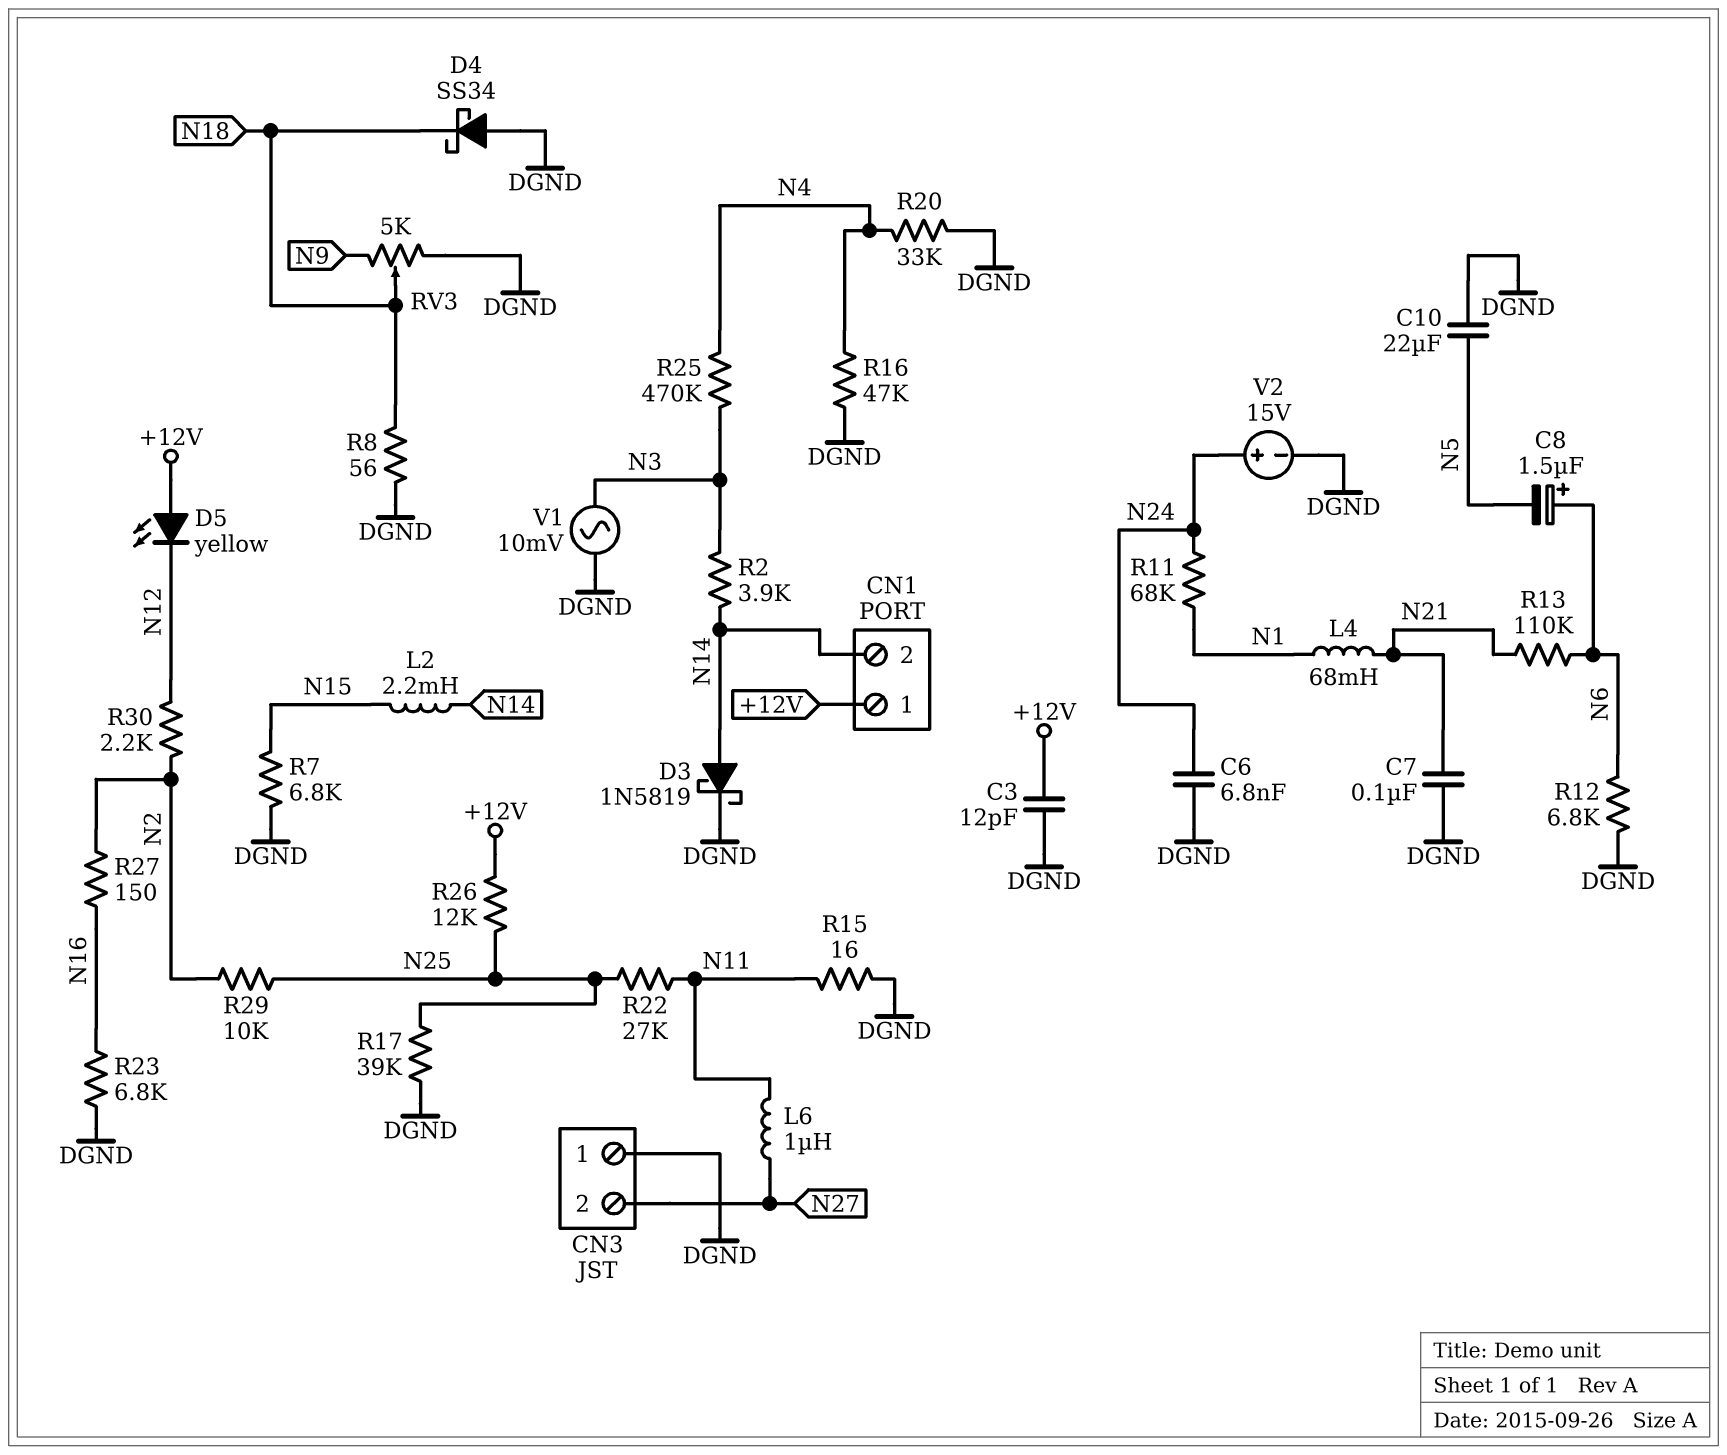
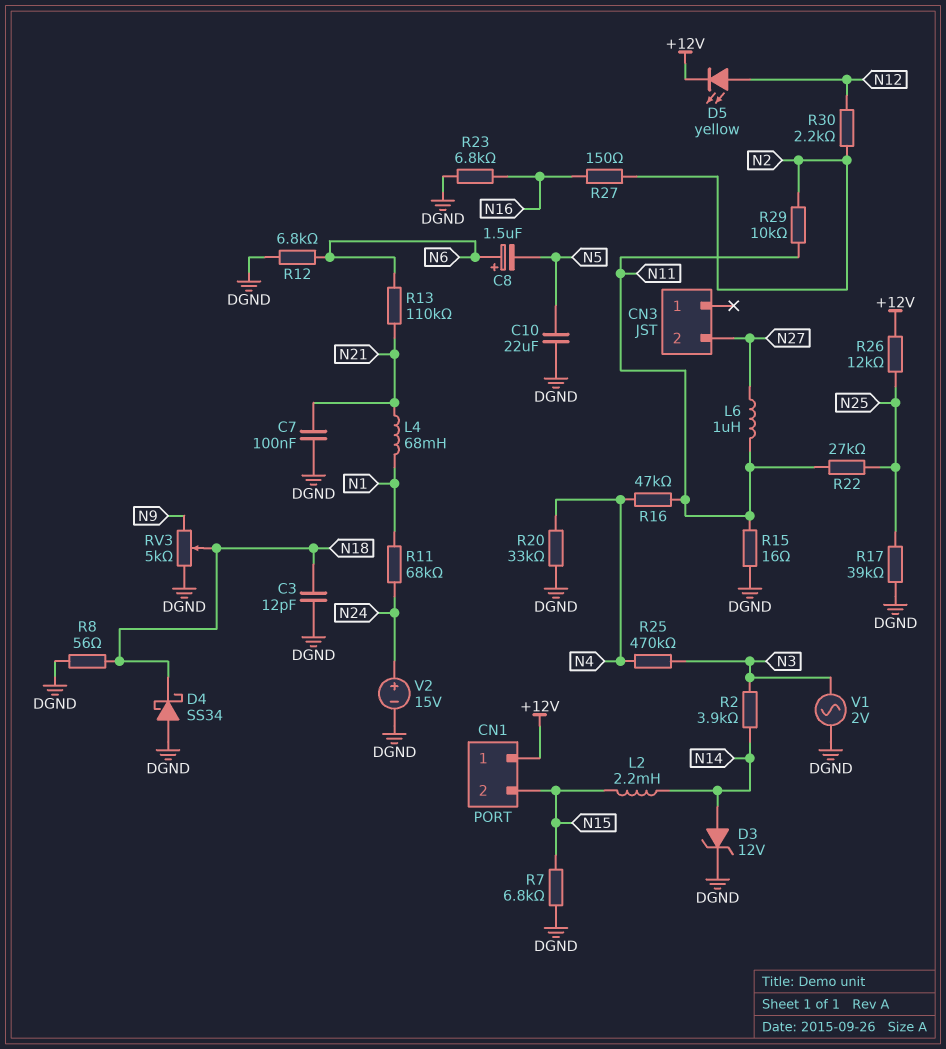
C3: 12pF (+12V, DGND) -> 12pF (DGND, N18)
C6: 6.8nF (DGND, N24) -> none
CN1 pin 2: N14 -> N15
CN3 pin 1: DGND -> none
D3: schottky 1N5819 (A N14, K DGND) -> zener 12V (A N14, K DGND)
D5: LED yellow (A +12V, K N12) -> LED yellow (A N12, K +12V)
R16: 47k (DGND, N4) -> 47k (N4, N11)
R29: 10k (N2, N25) -> 10k (N2, N11)
V1: AC 10mV (DGND, N3) -> AC 2V (DGND, N3)

